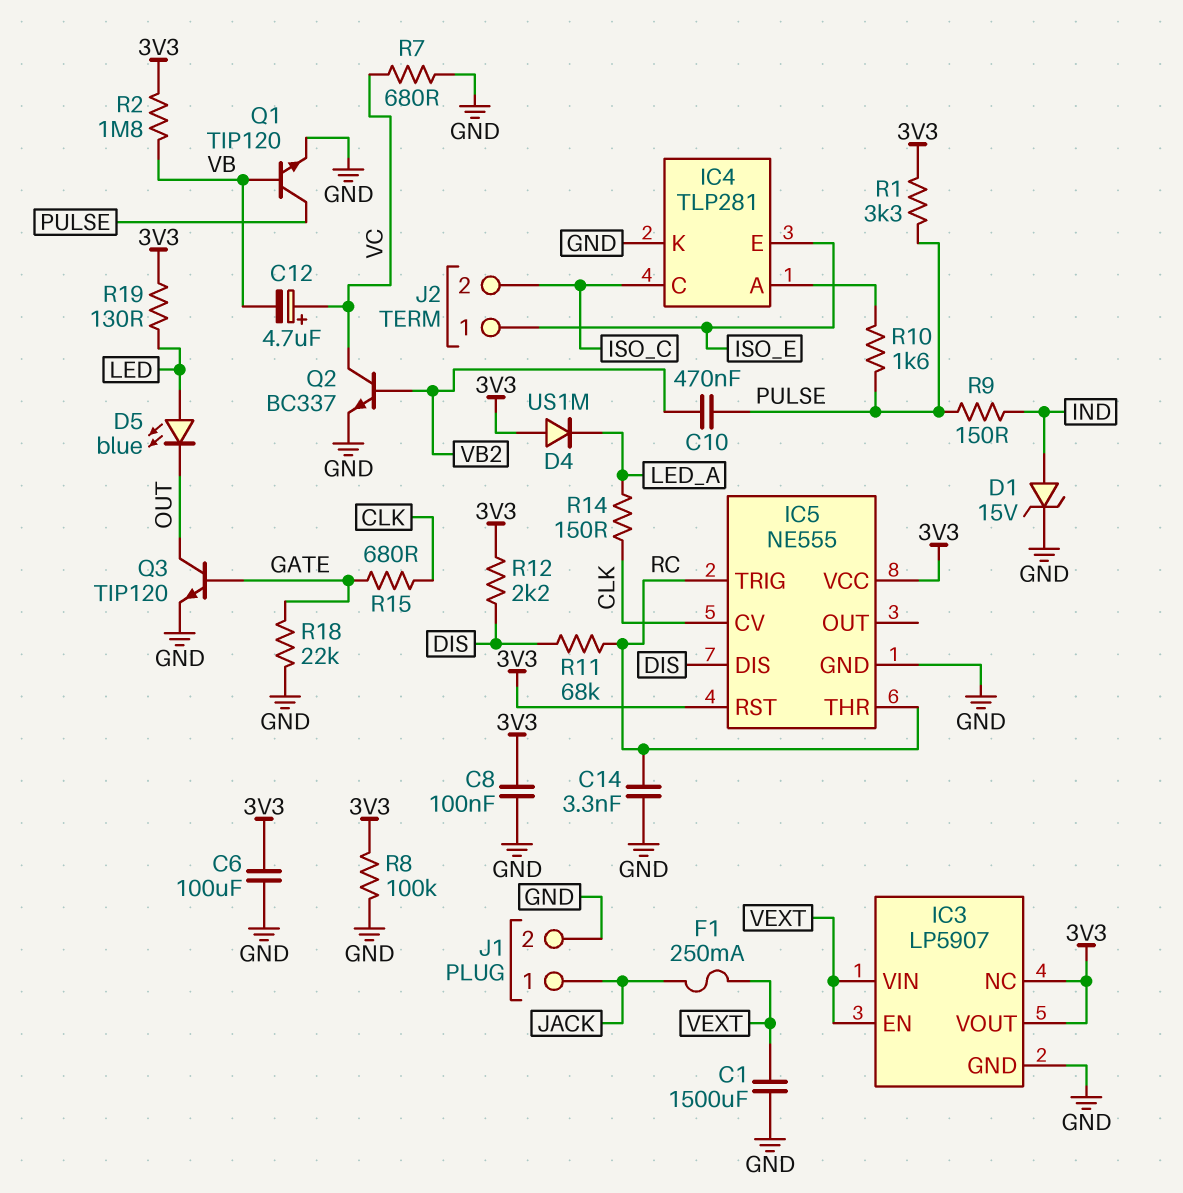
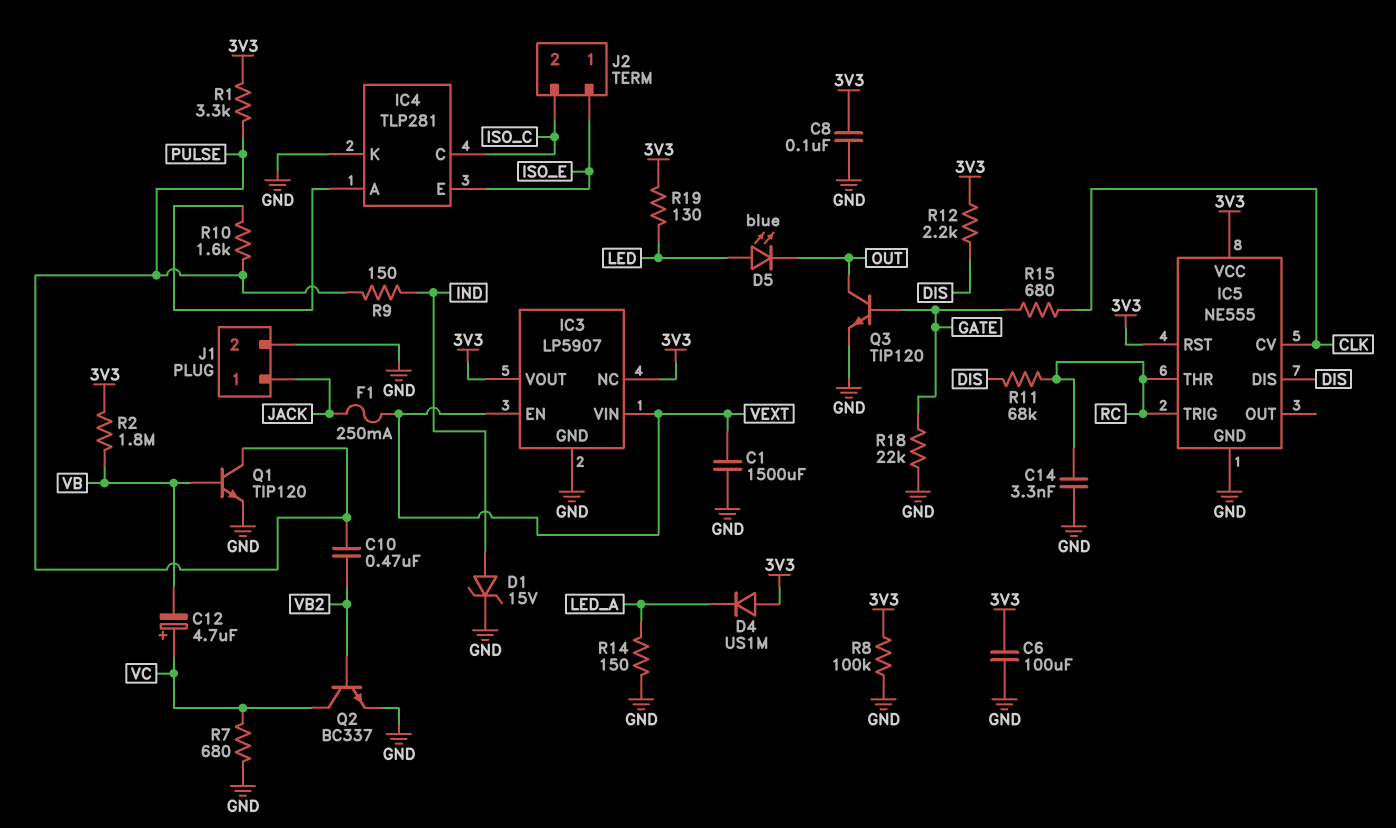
R14: 150 (CLK, LED_A) -> 150 (GND, LED_A)

